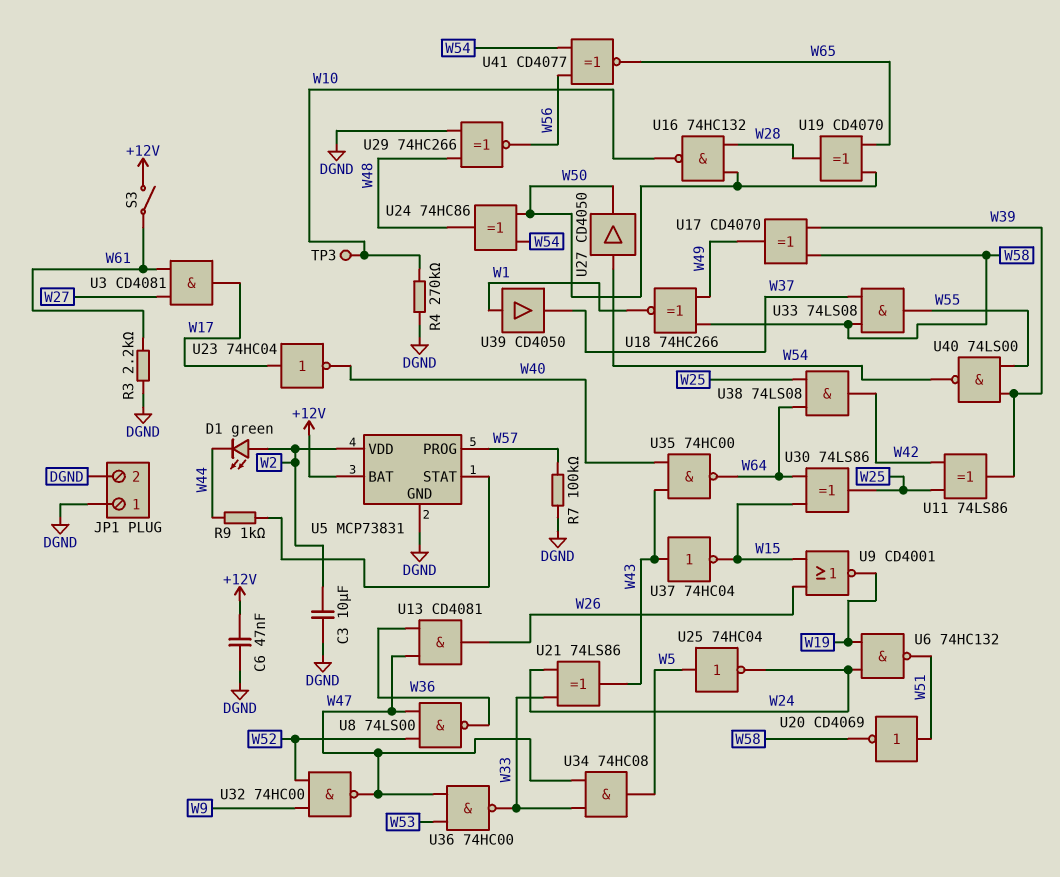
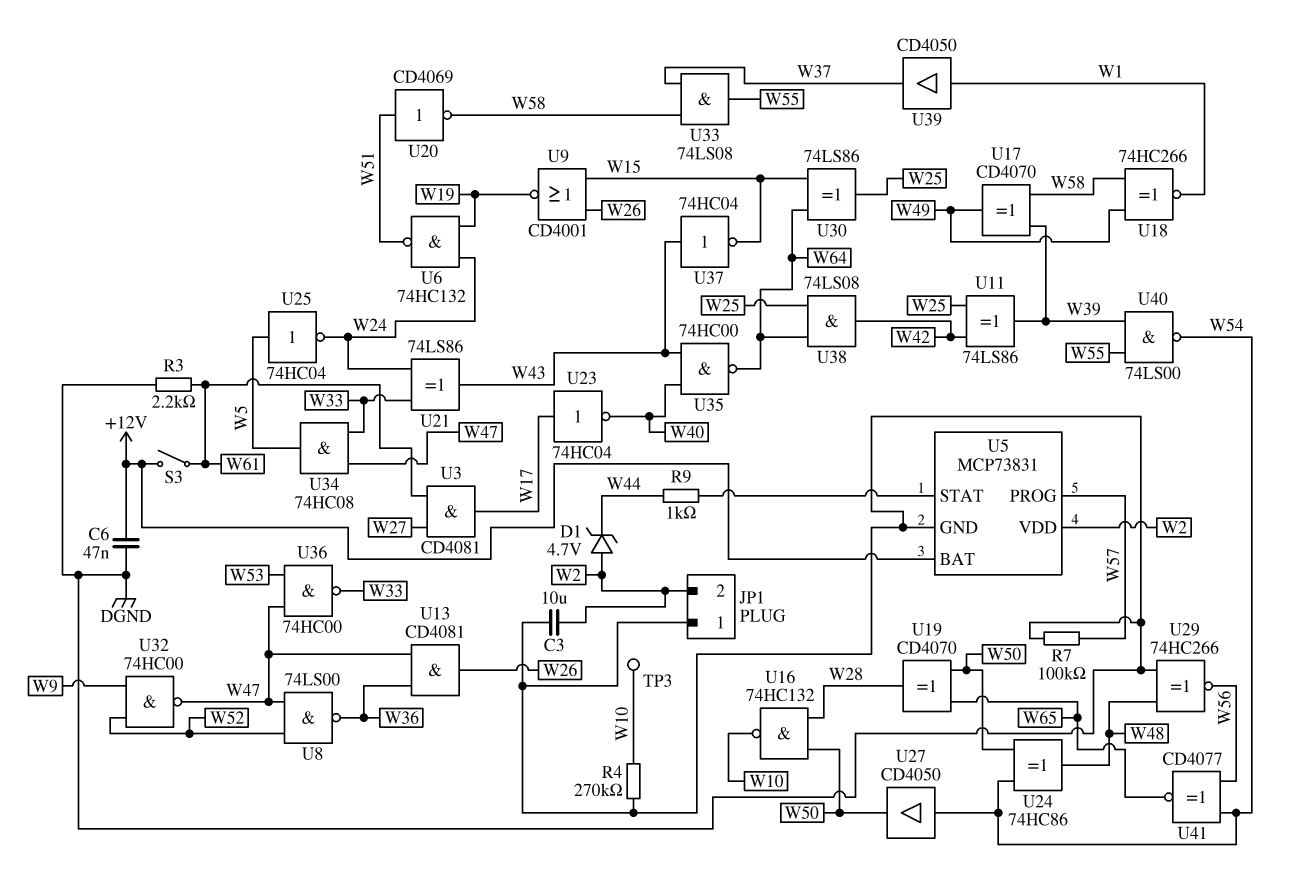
D1: LED green (A W2, K W44) -> zener 4.7V (A W2, K W44)
JP1 pin 2: DGND -> W2

